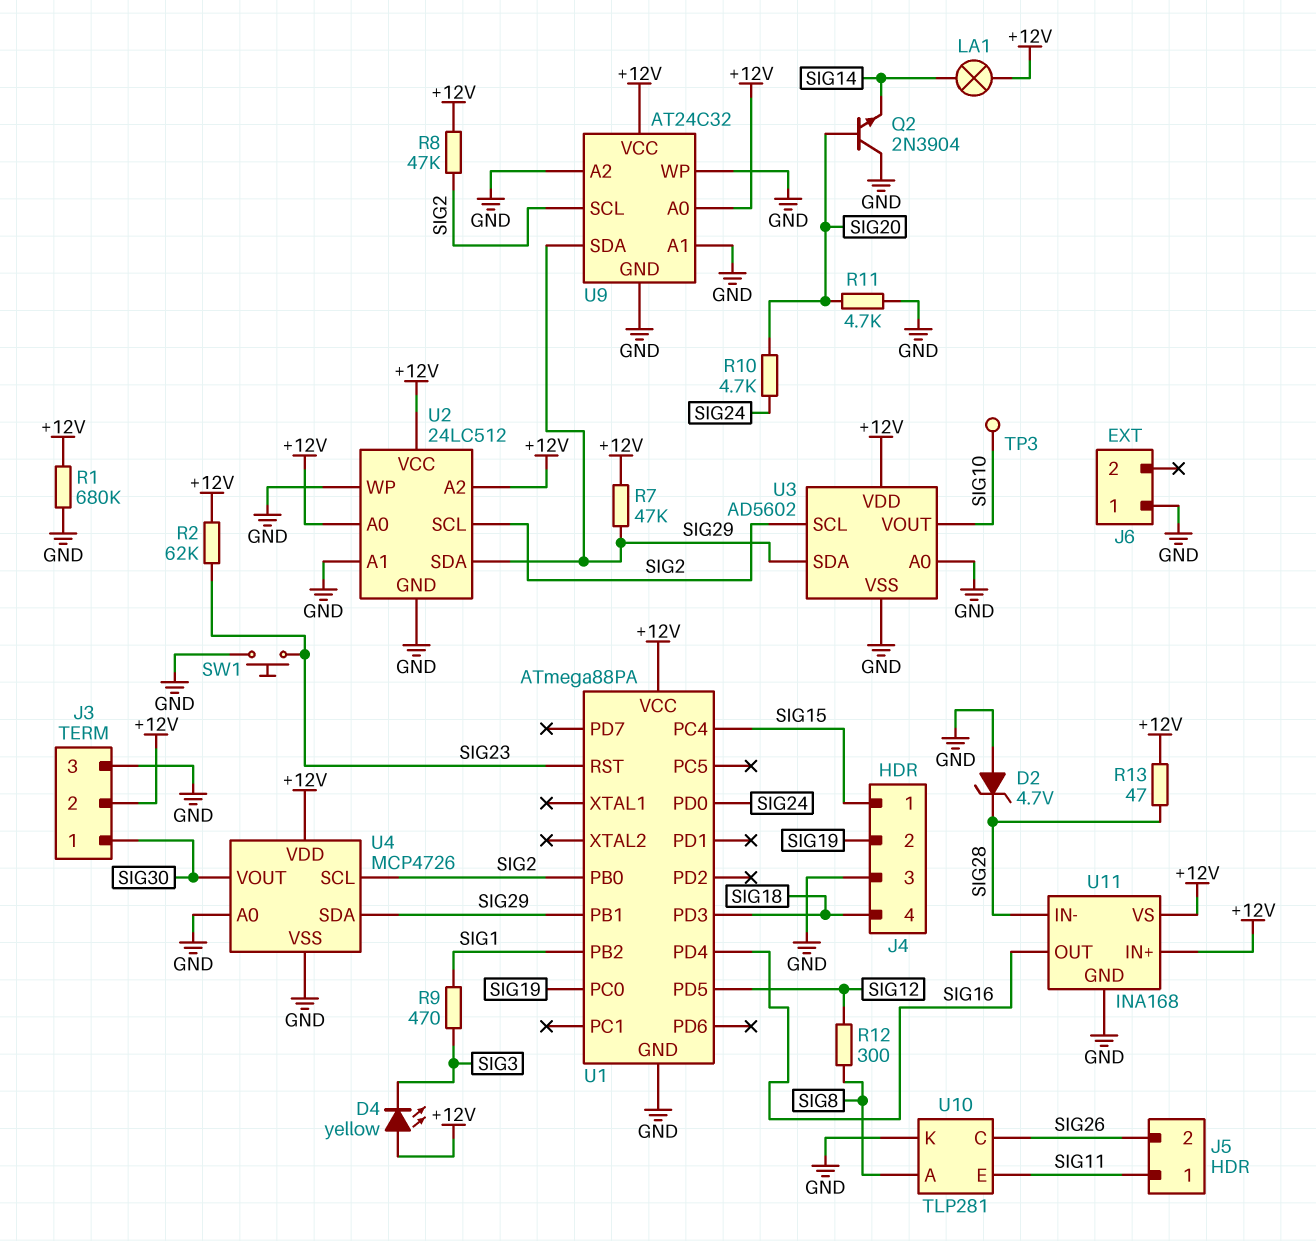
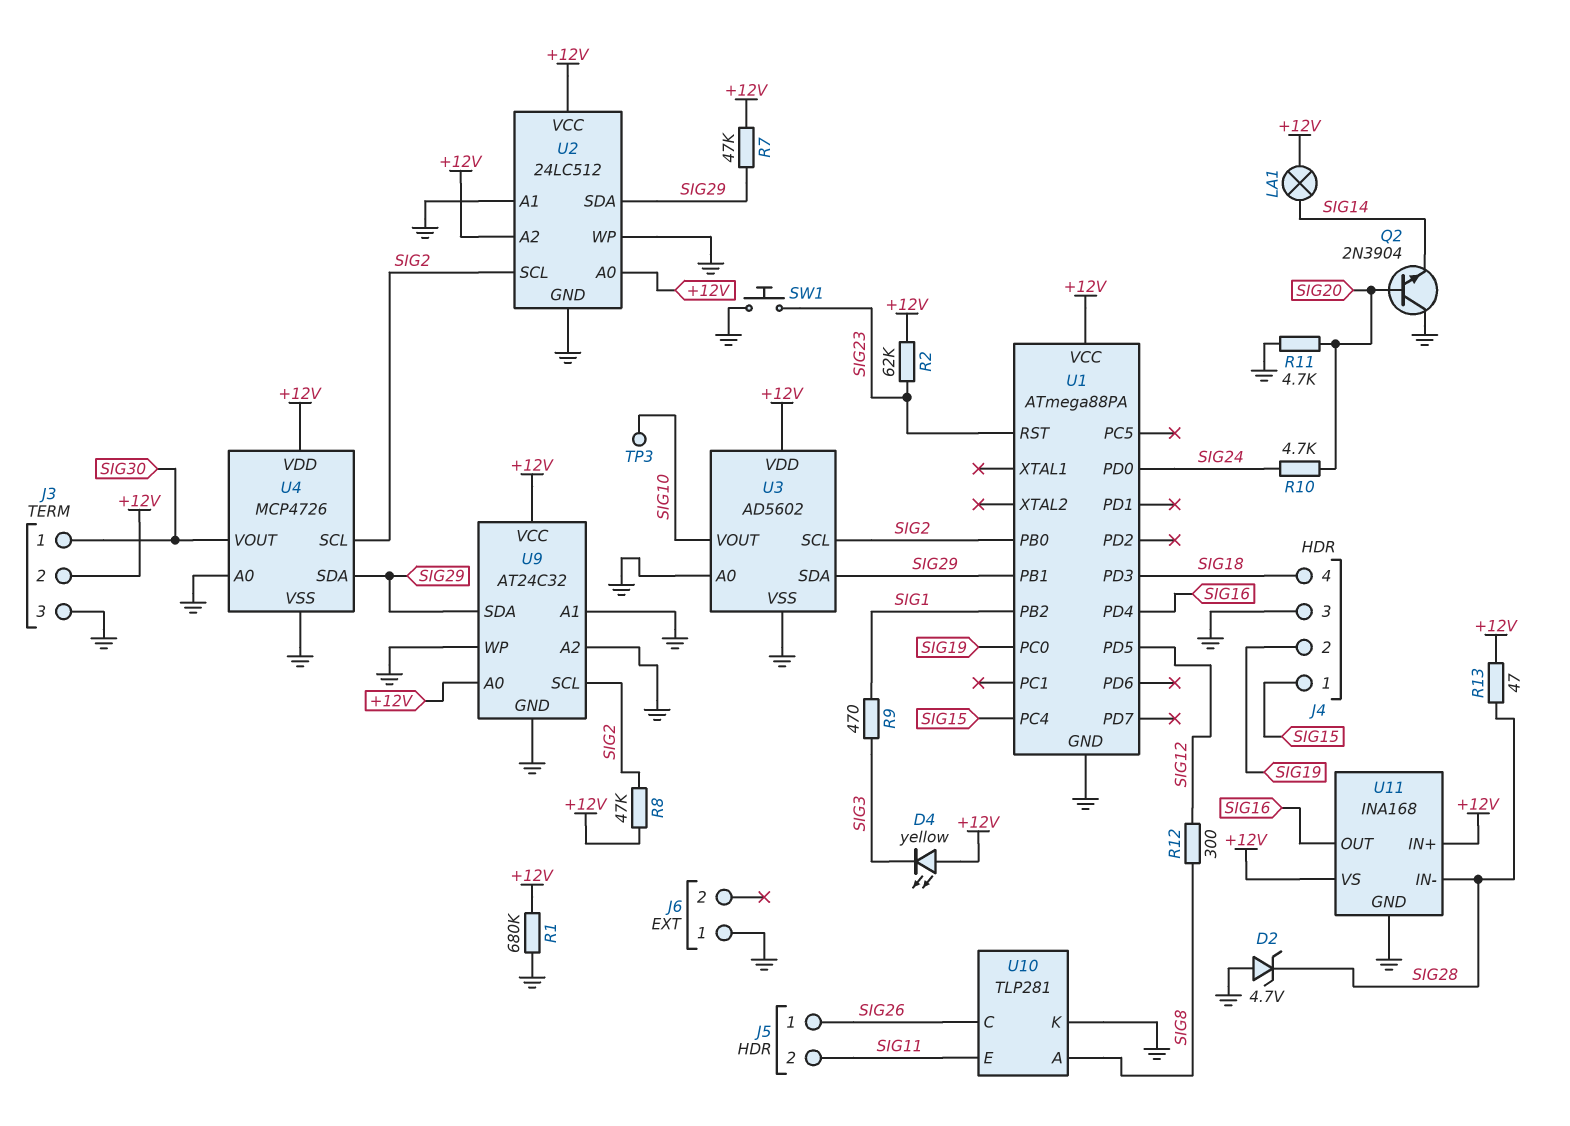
J5 pin 1: SIG11 -> SIG26
J5 pin 2: SIG26 -> SIG11

